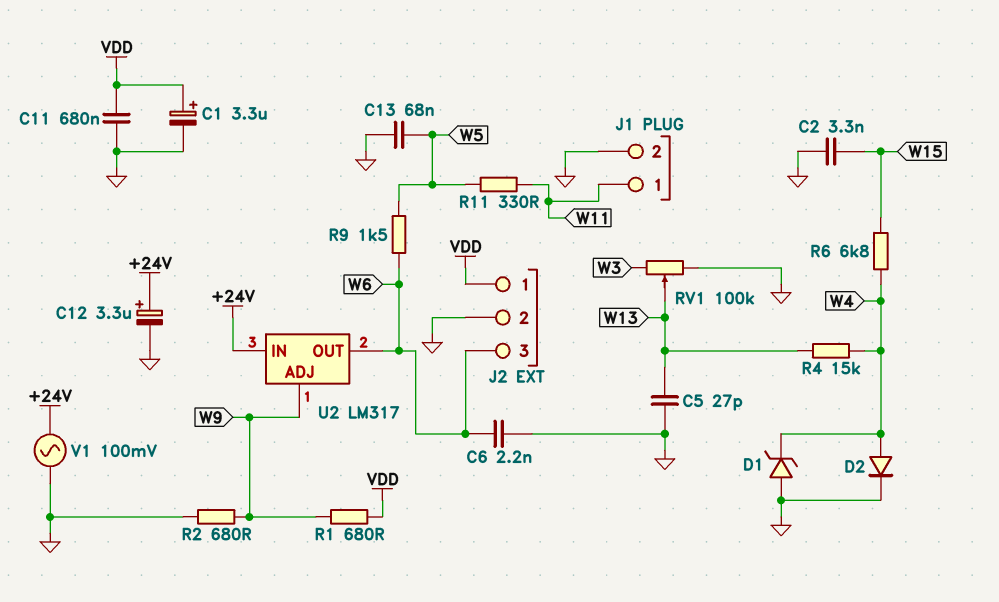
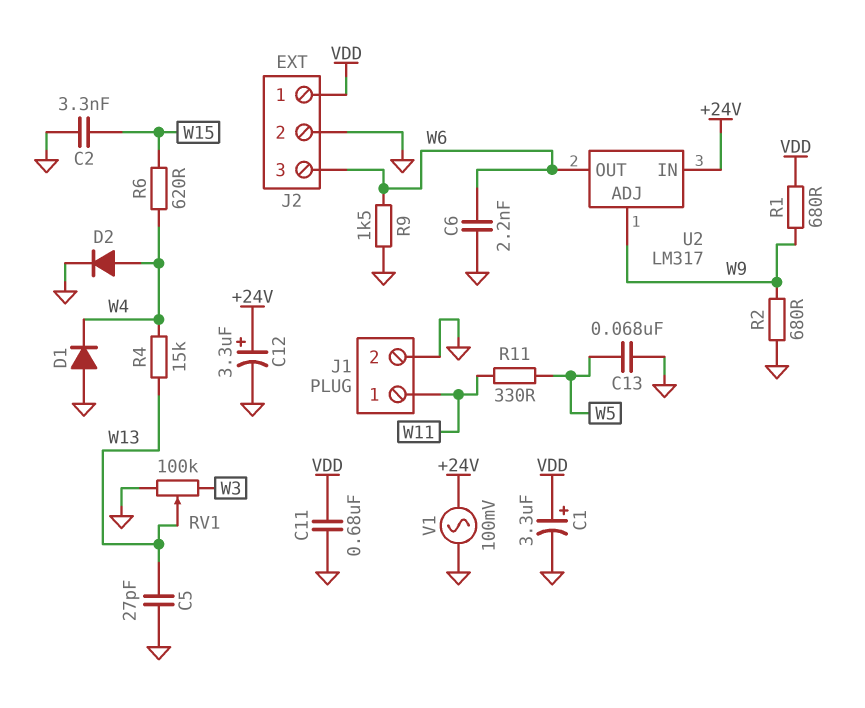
D1: zener (A GND, K W4) -> diode (A GND, K W4)
R6: 6.8k (W4, W15) -> 620 (W4, W15)
R9: 1.5k (W5, W6) -> 1.5k (GND, W6)

